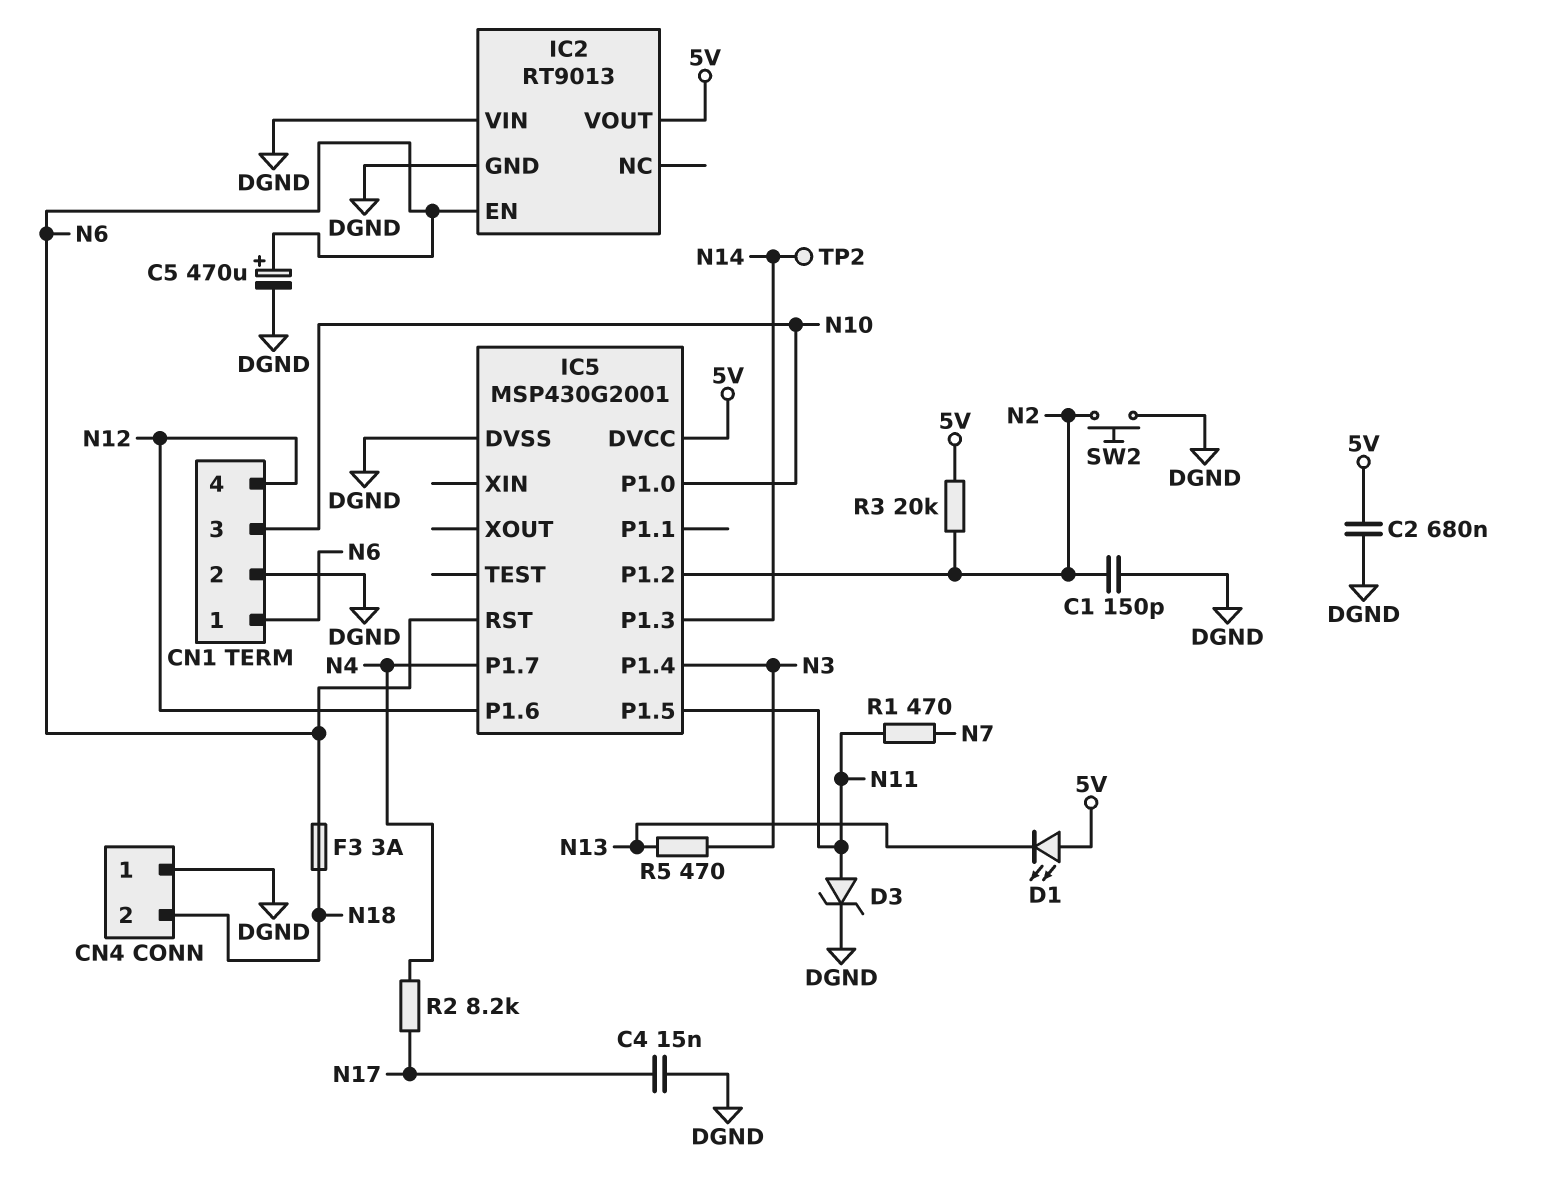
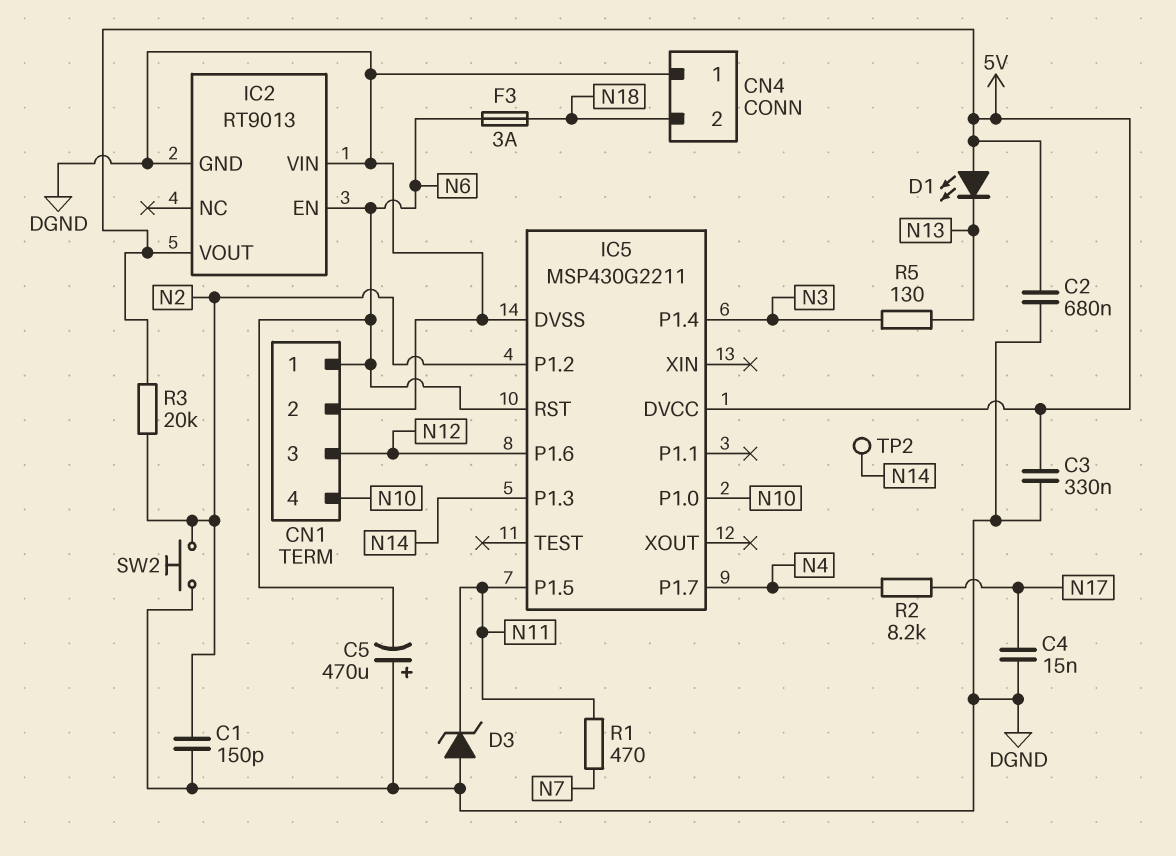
C3: none -> 330nF (5V, DGND)
C5: 470uF (plus N6, minus DGND) -> 470uF (plus DGND, minus N6)
CN1 pin 3: N10 -> N12
CN1 pin 4: N12 -> N10
D3: zener (A N11, K DGND) -> zener (A DGND, K N11)
IC5: MSP430G2001 -> MSP430G2211
R5: 470 (N3, N13) -> 130 (N3, N13)

